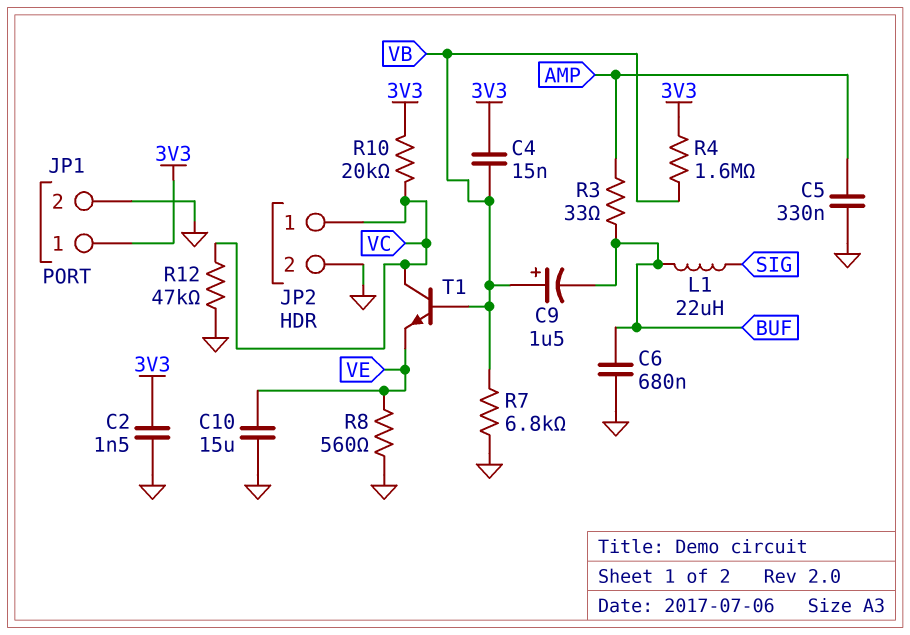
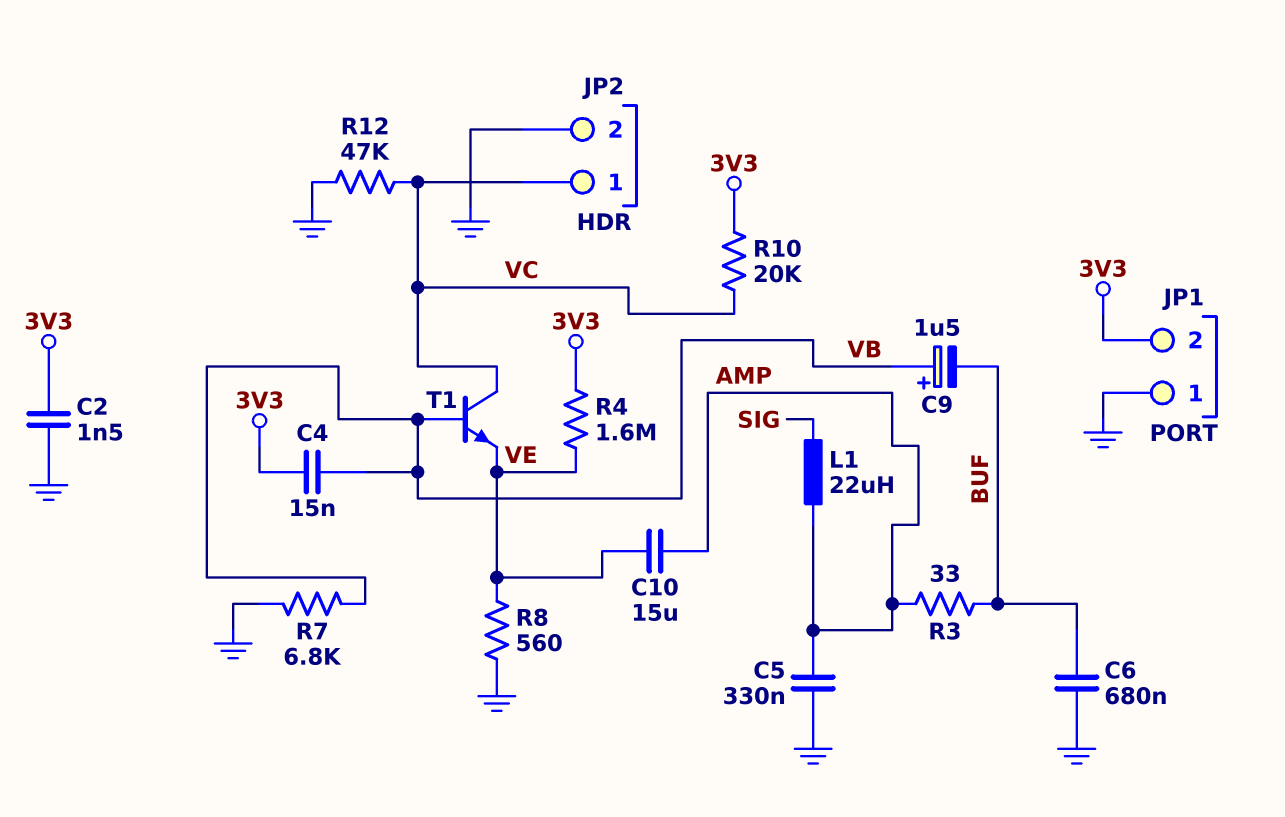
C10: 15uF (GND, VE) -> 15uF (AMP, VE)
JP1 pin 1: 3V3 -> GND
JP1 pin 2: GND -> 3V3
L1: 22uH (BUF, SIG) -> 22uH (AMP, SIG)
R4: 1.6M (3V3, VB) -> 1.6M (3V3, VE)

